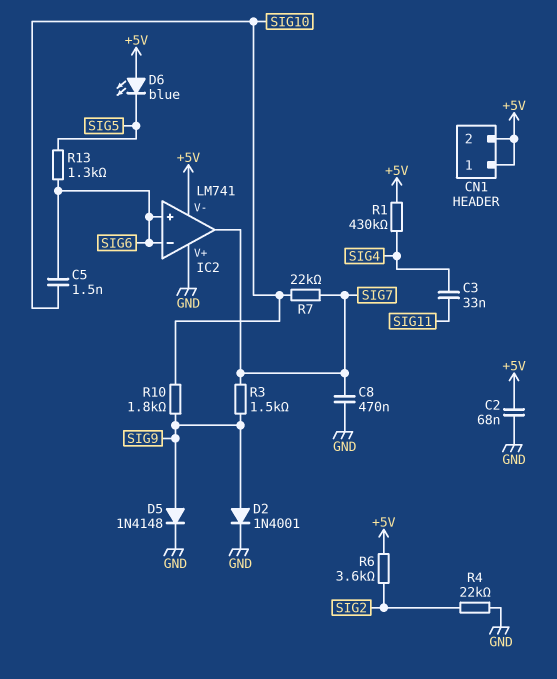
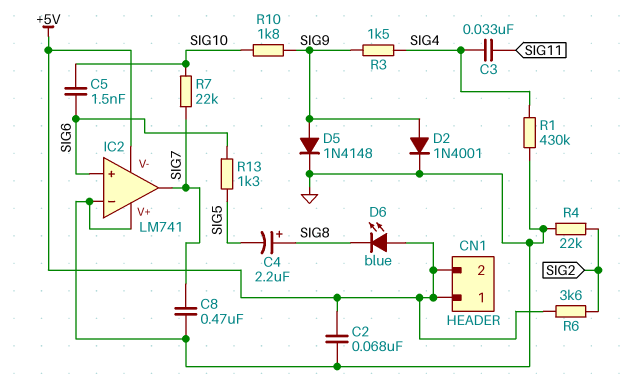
C4: none -> 2.2uF (plus SIG8, minus SIG5)
D6: LED blue (A +5V, K SIG5) -> LED blue (A +5V, K SIG8)
IC2 pin in-: SIG6 -> GND
R1: 430k (+5V, SIG4) -> 430k (GND, SIG4)
R3: 1.5k (SIG7, SIG9) -> 1.5k (SIG4, SIG9)

